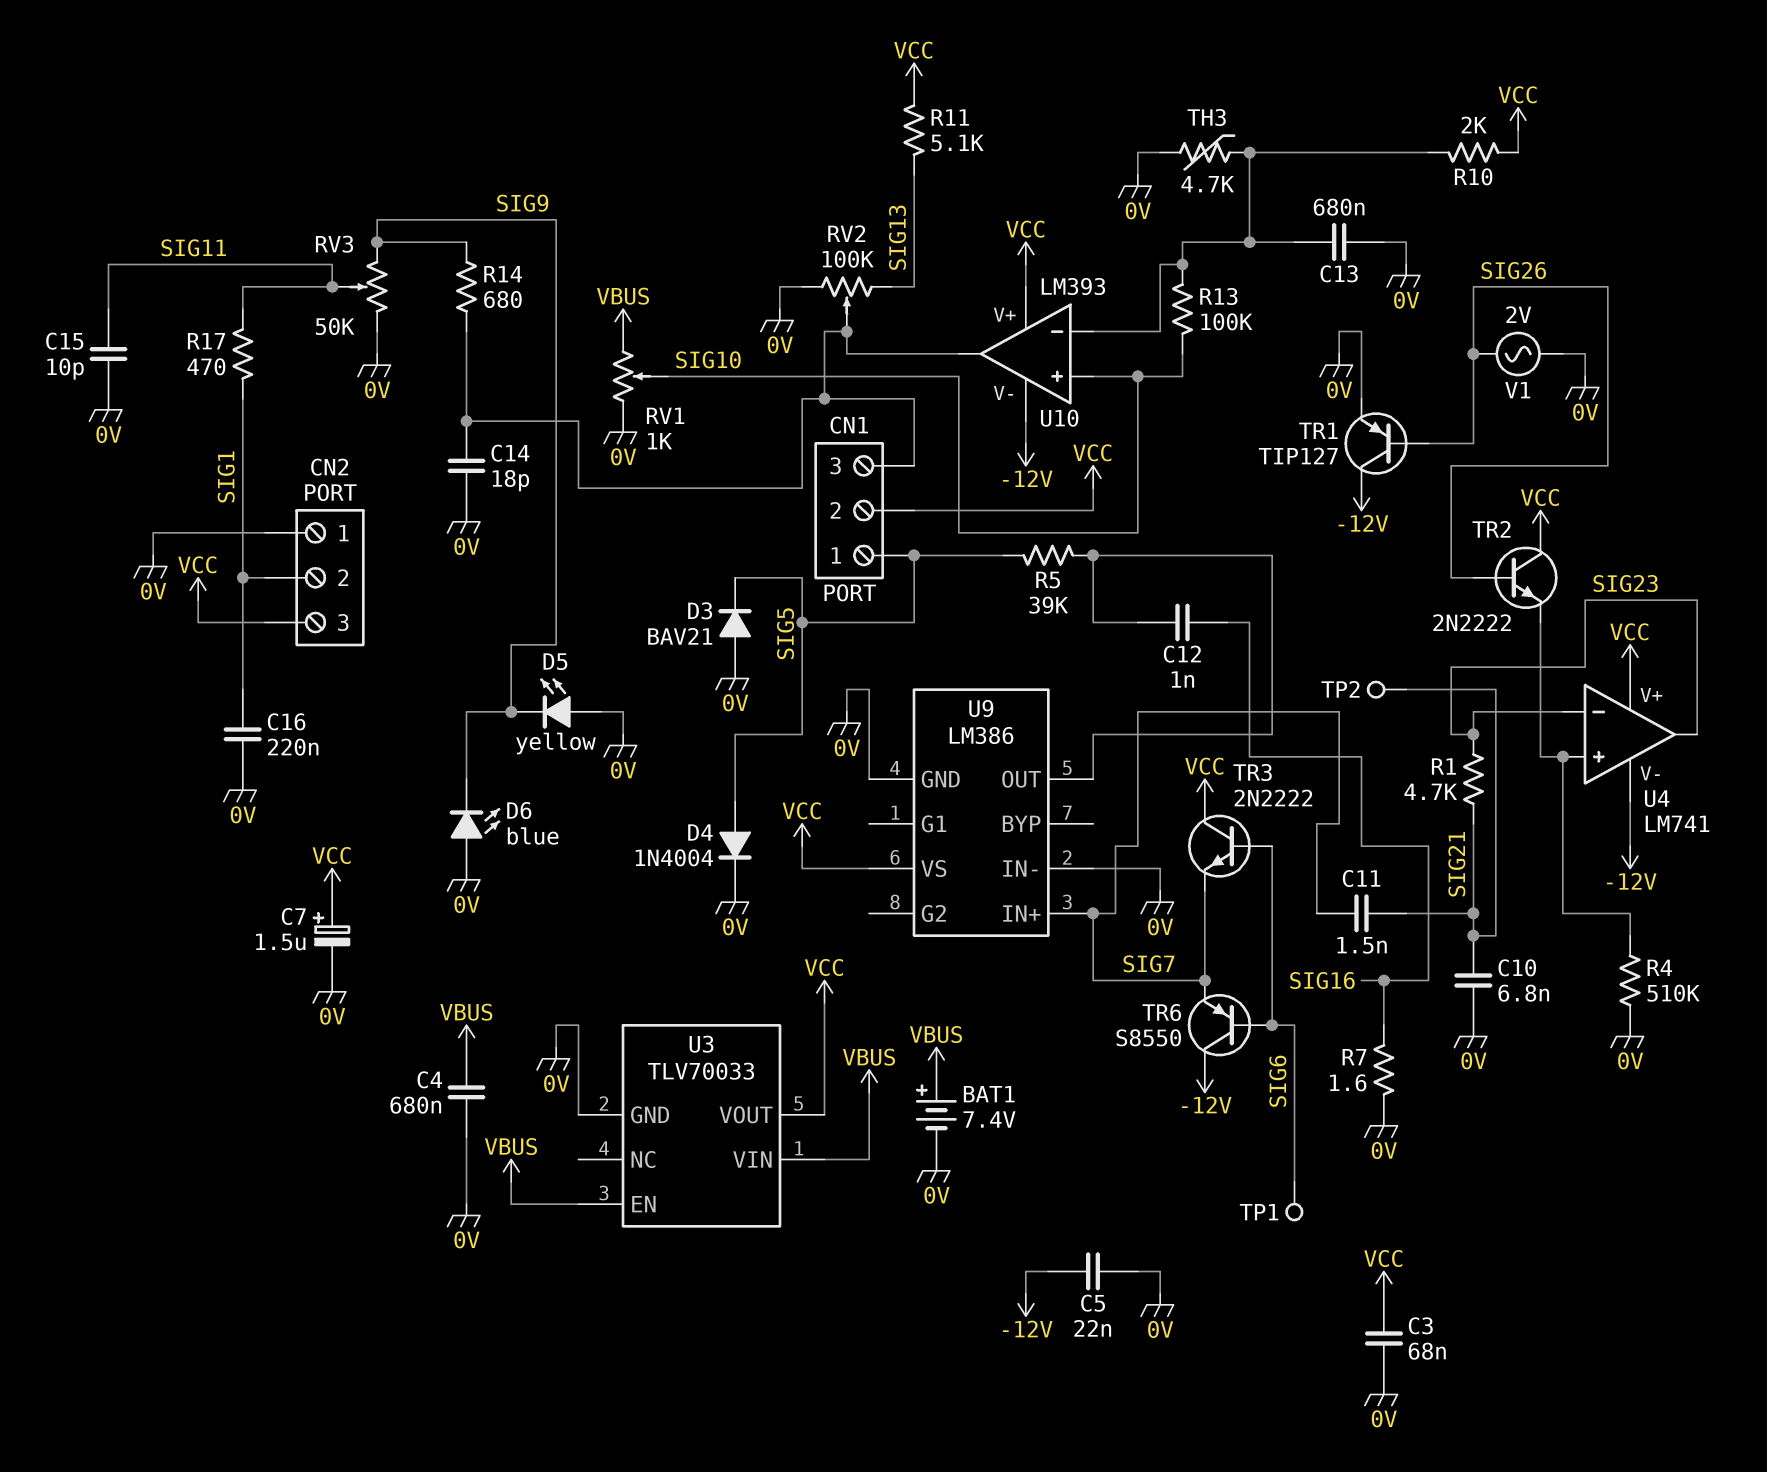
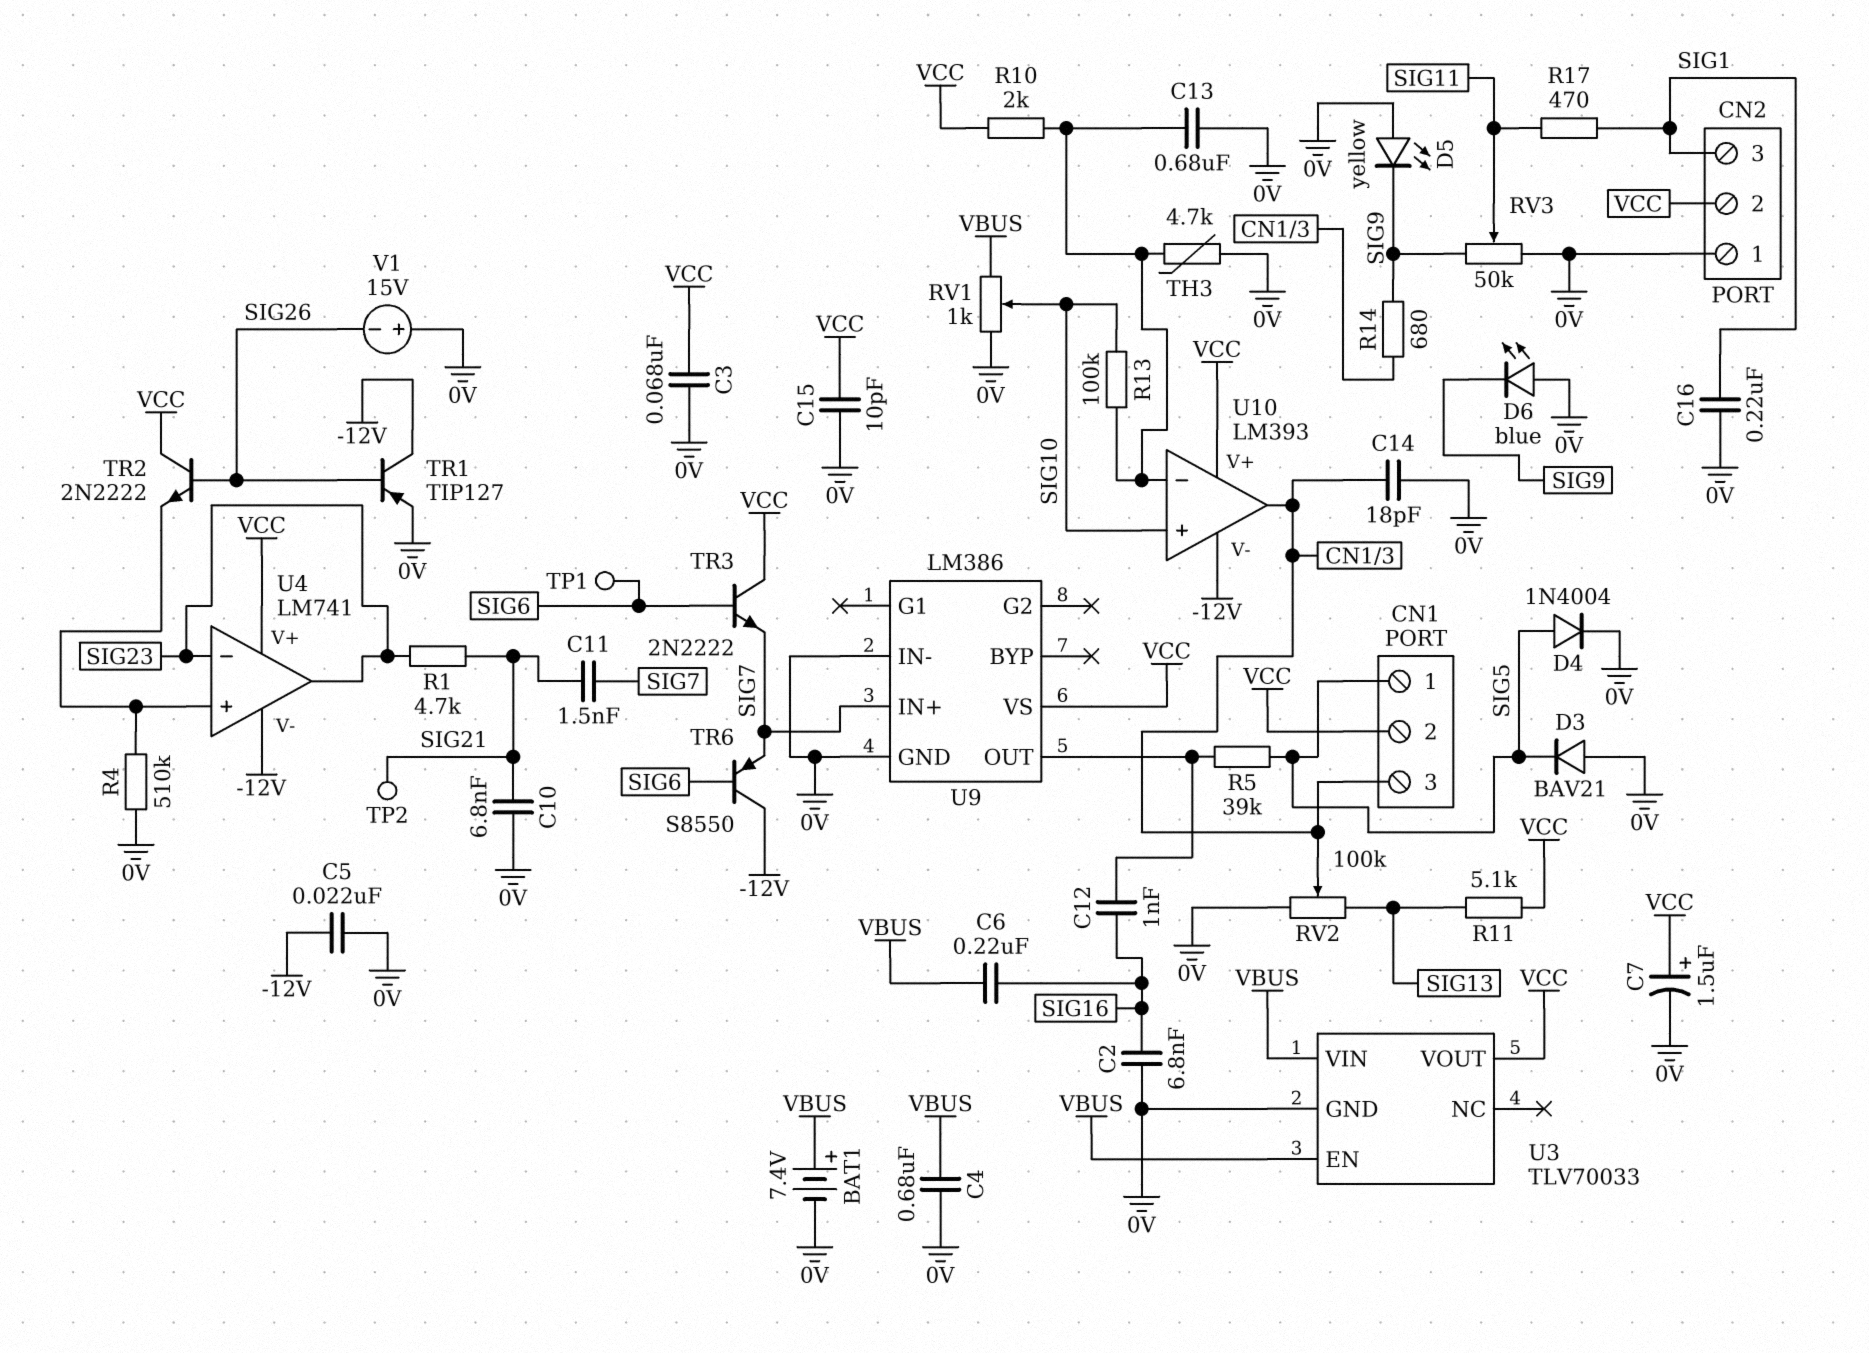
C2: none -> 6.8nF (0V, SIG16)
C6: none -> 220nF (SIG16, VBUS)
C15: 10pF (0V, SIG11) -> 10pF (0V, VCC)
CN2 pin 2: SIG1 -> VCC
CN2 pin 3: VCC -> SIG1
R7: 1.6 (0V, SIG16) -> none
V1: AC 2V (0V, SIG26) -> 15V (plus 0V, minus SIG26)

